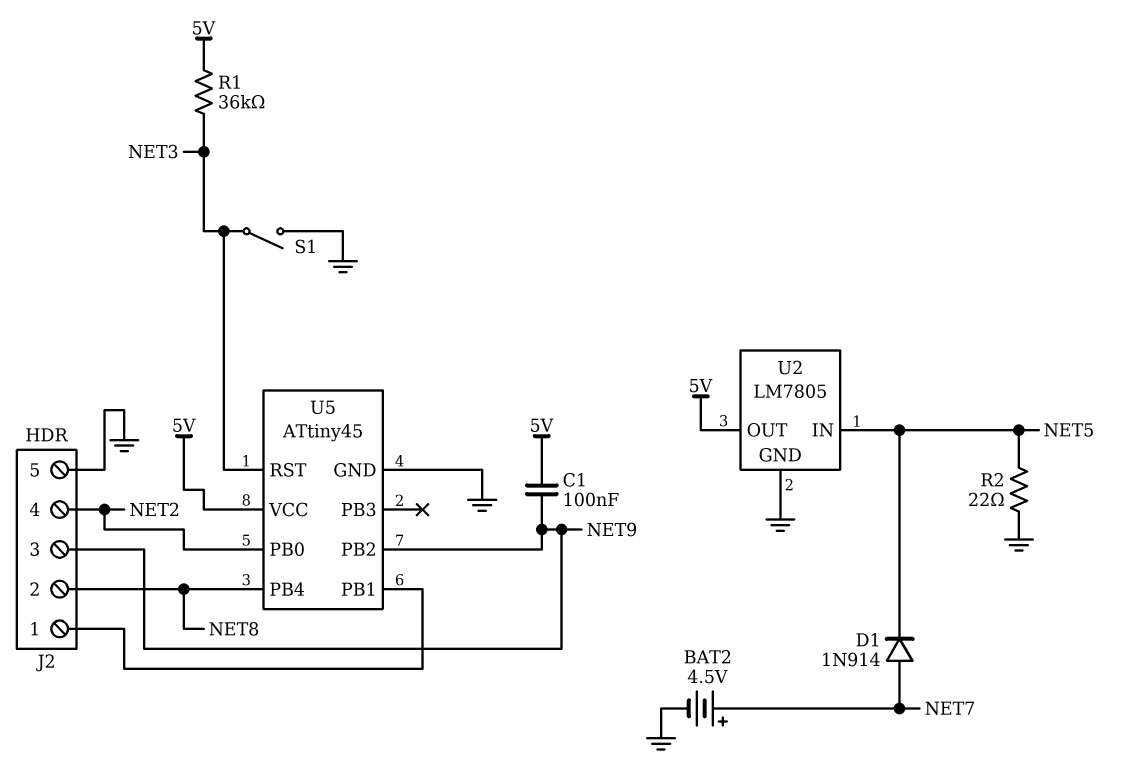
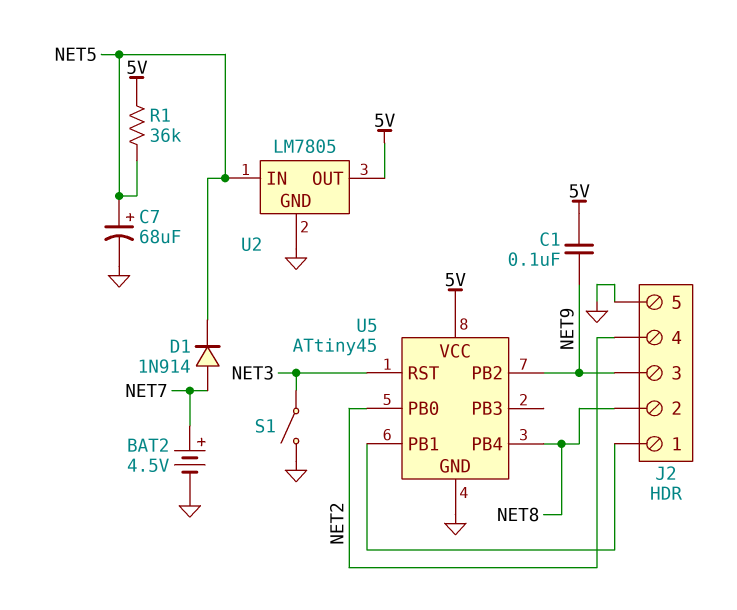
C7: none -> 68uF (plus NET5, minus GND)
R1: 36k (5V, NET3) -> 36k (5V, NET5)
R2: 22 (GND, NET5) -> none

